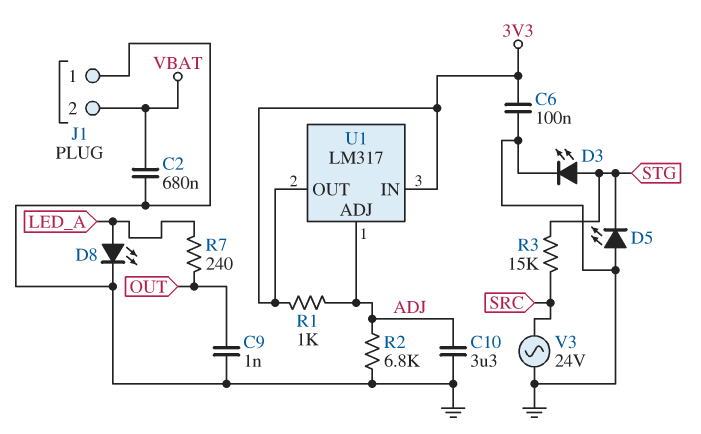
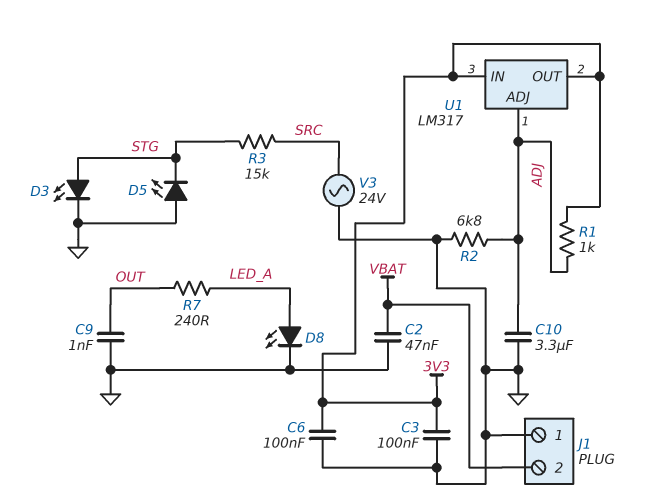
C2: 680nF (GND, VBAT) -> 47nF (GND, VBAT)
C3: none -> 100nF (3V3, GND)

